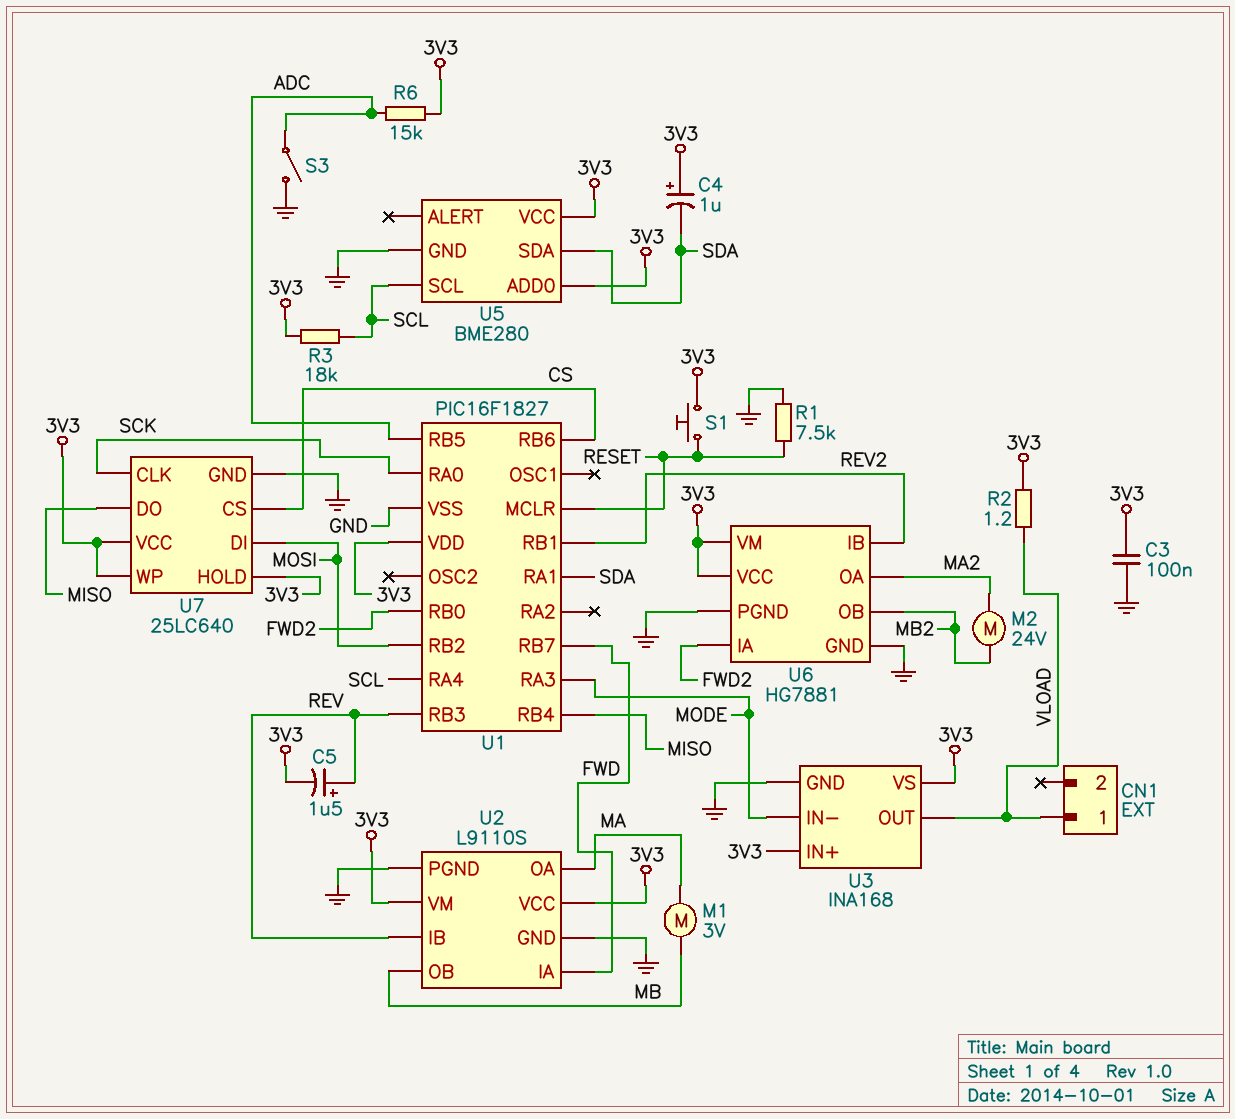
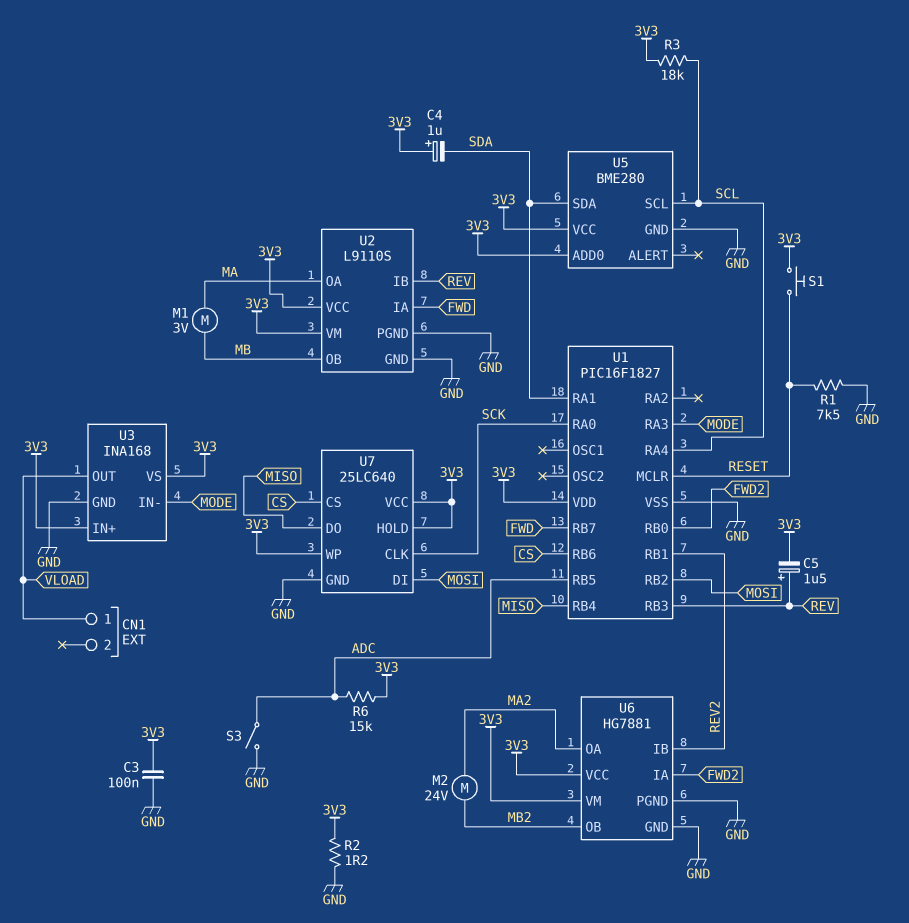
R2: 1.2 (3V3, VLOAD) -> 1.2 (3V3, GND)

